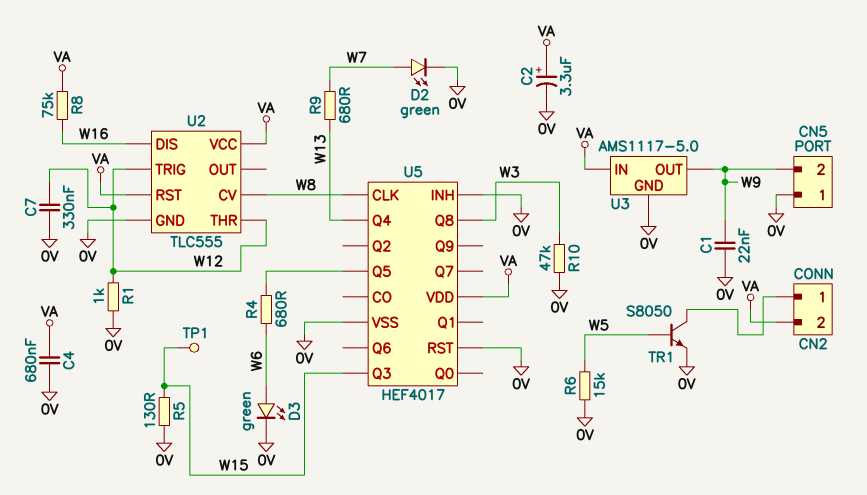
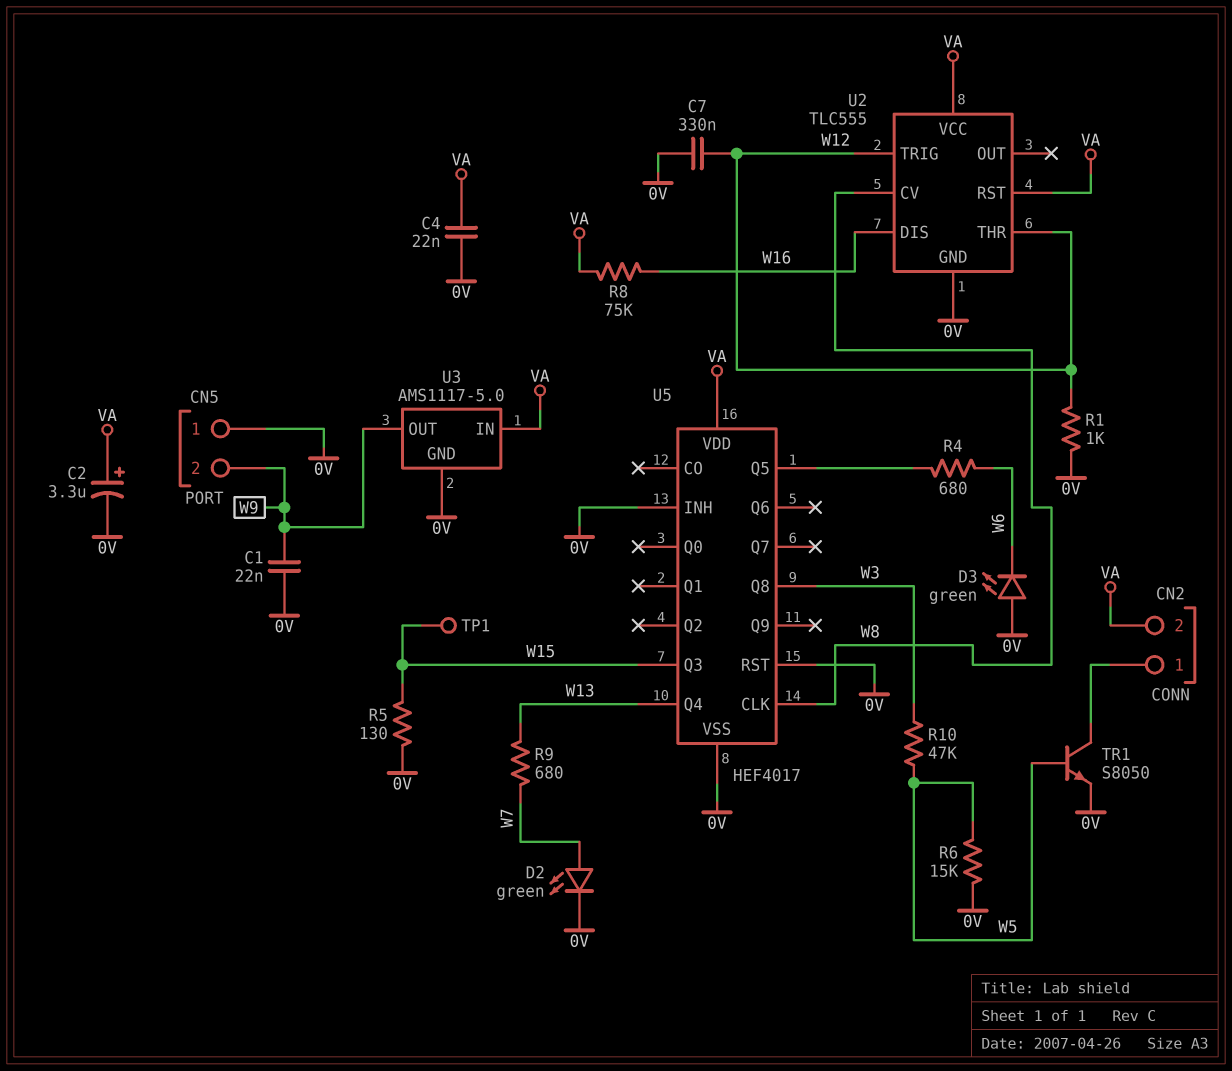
C4: 680nF (0V, VA) -> 22nF (0V, VA)
D3: LED green (A W6, K 0V) -> LED green (A 0V, K W6)
R10: 47k (0V, W3) -> 47k (W3, W5)

